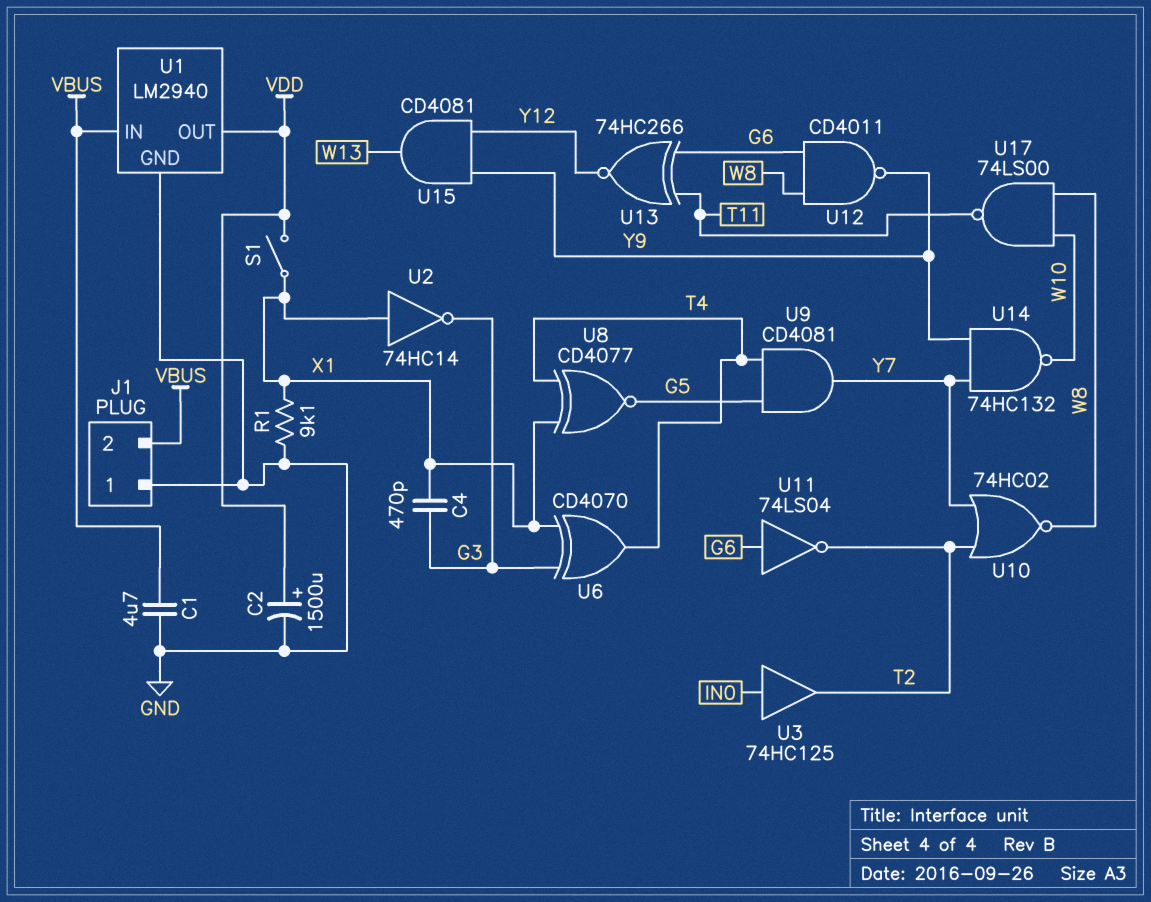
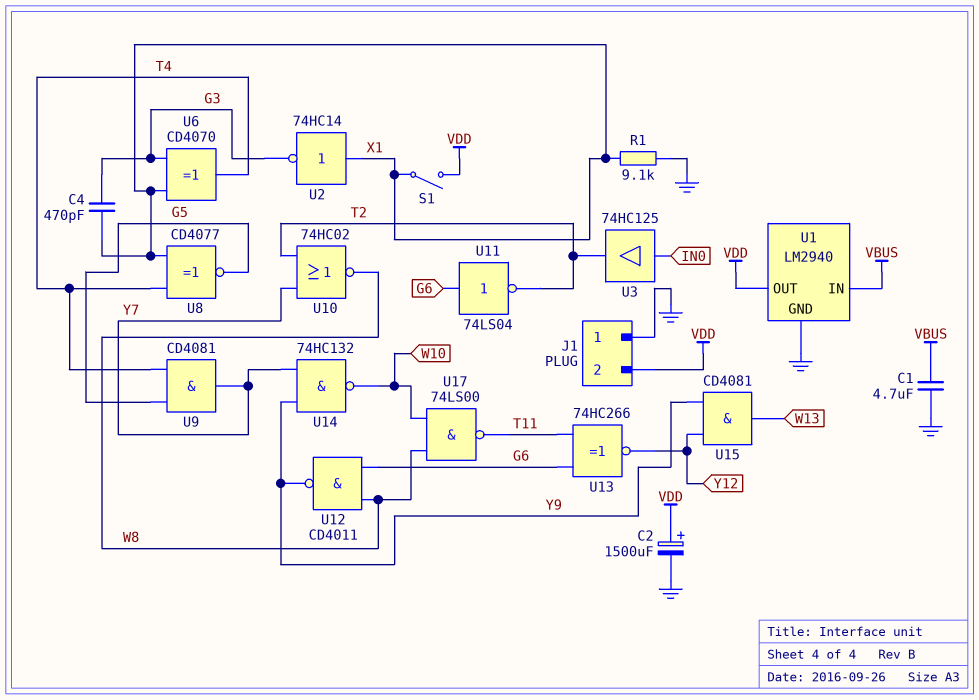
J1 pin 2: VBUS -> VDD

